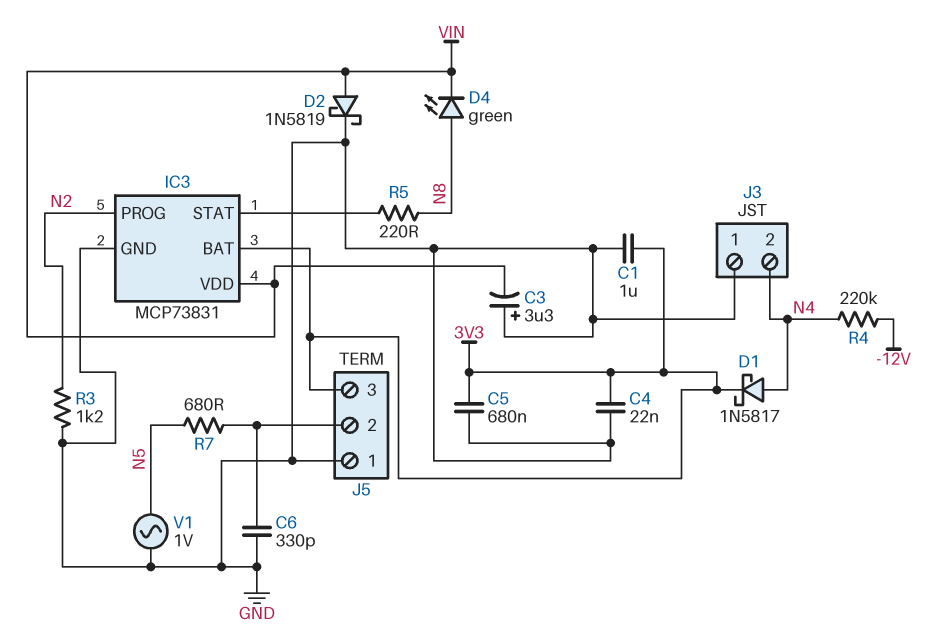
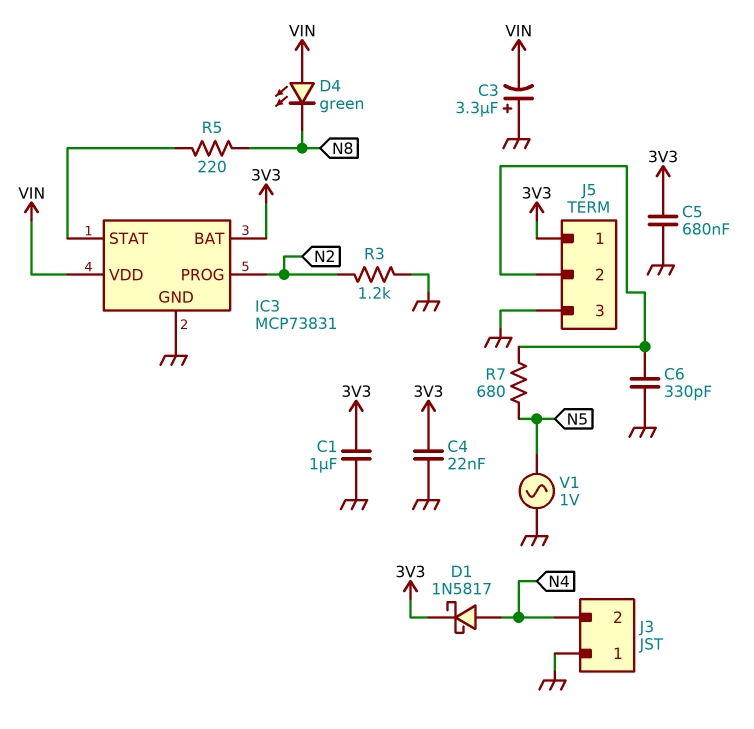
D2: schottky 1N5819 (A VIN, K GND) -> none
D4: LED green (A N8, K VIN) -> LED green (A VIN, K N8)
J5 pin 1: GND -> 3V3
J5 pin 3: 3V3 -> GND
R4: 220k (-12V, N4) -> none

